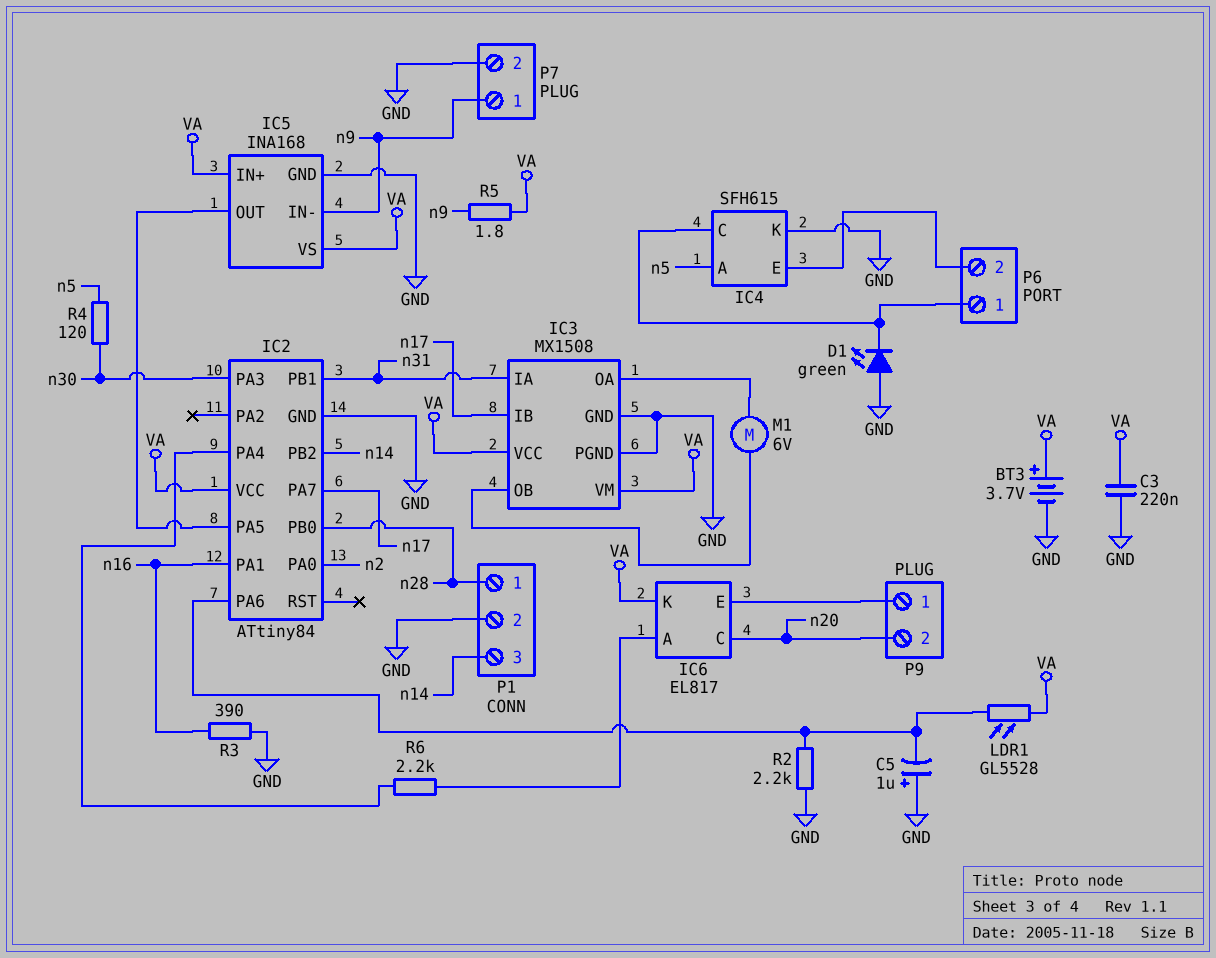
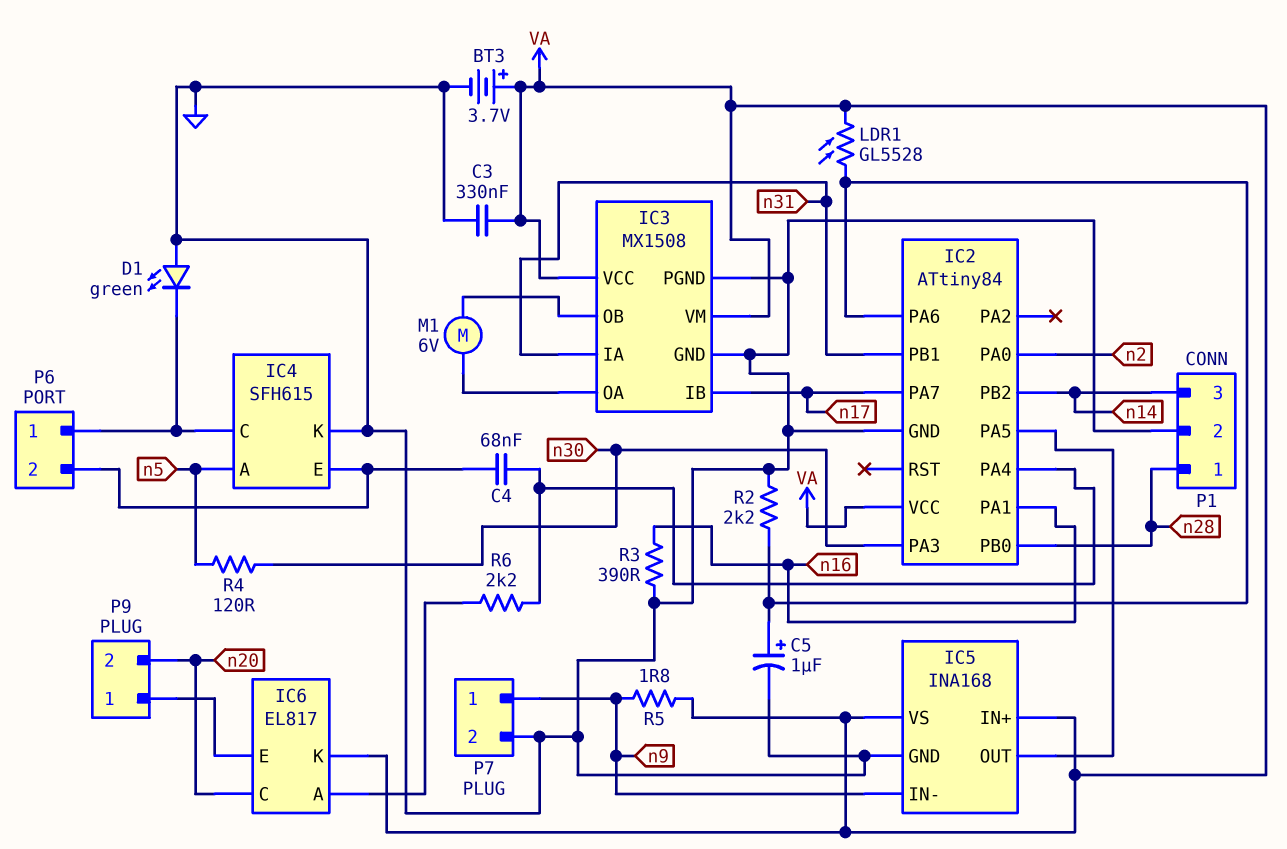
C3: 220nF (GND, VA) -> 330nF (GND, VA)
C4: none -> 68nF (IC2/PA4, IC4/E)
C5: 1uF (plus GND, minus IC2/PA6) -> 1uF (plus IC2/PA6, minus GND)

